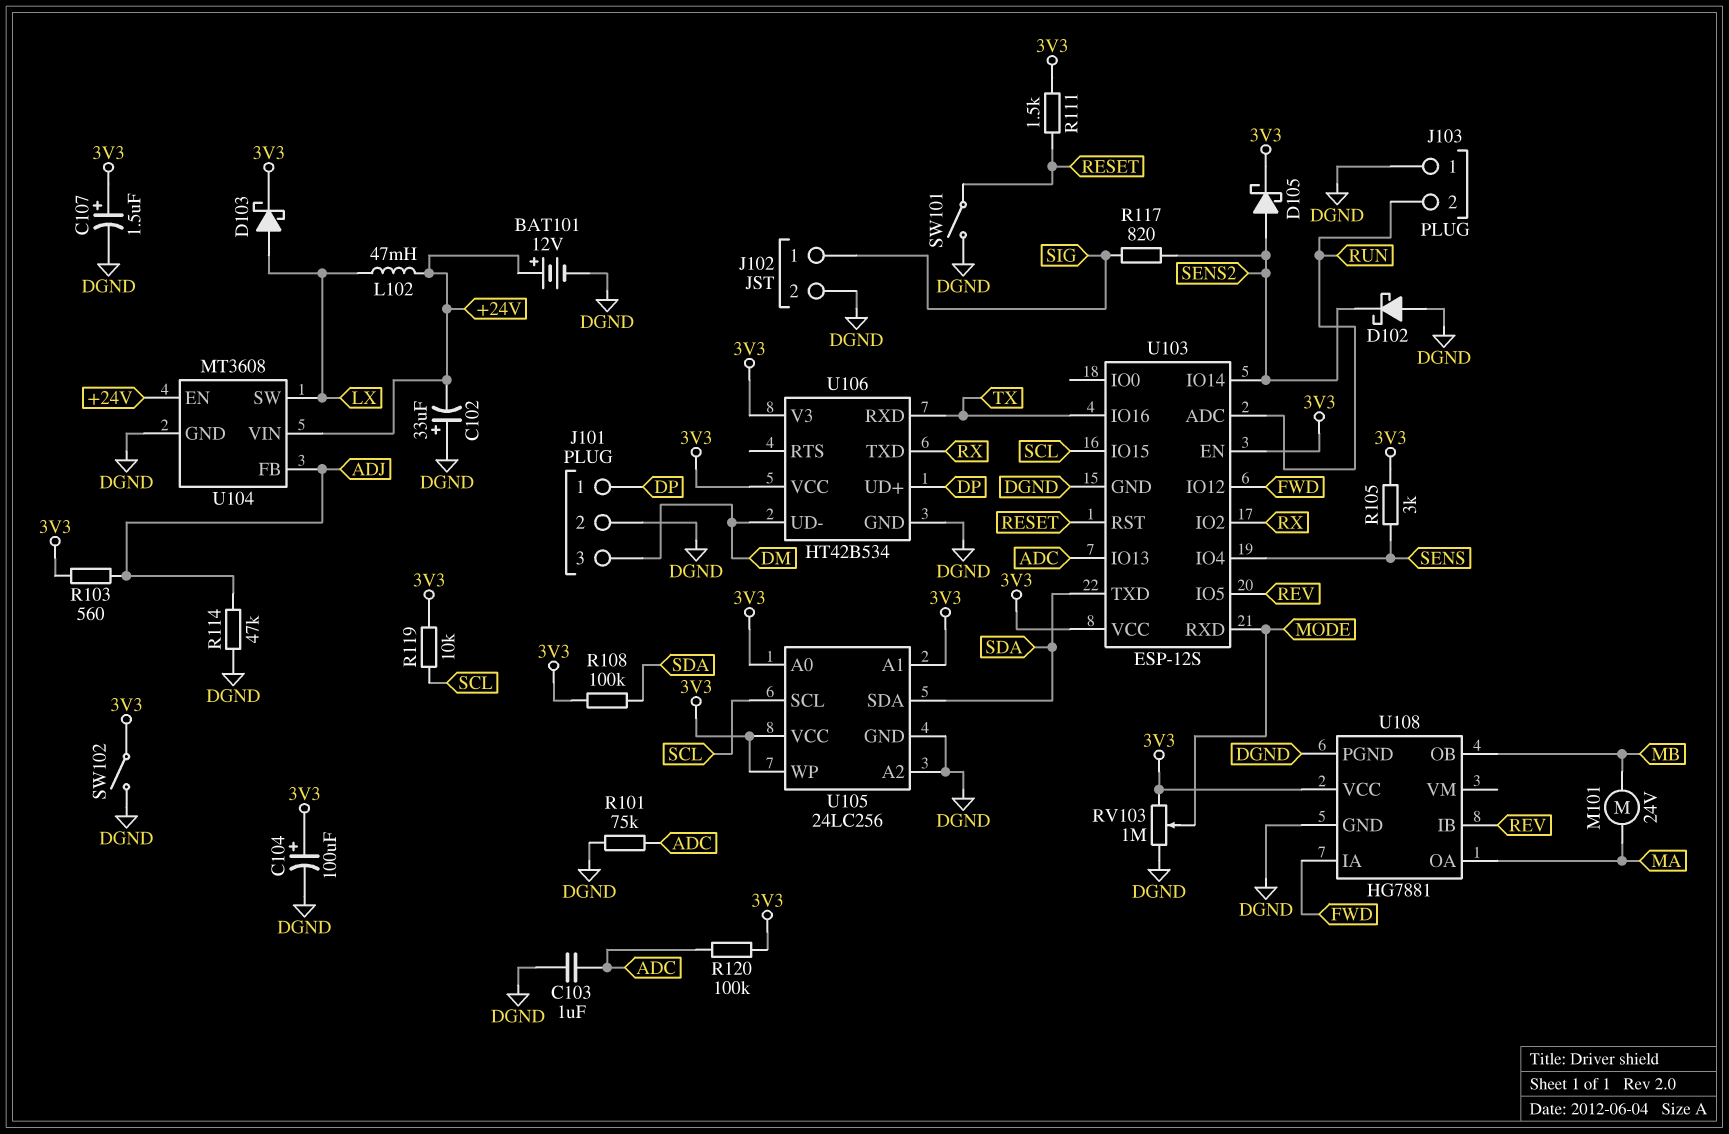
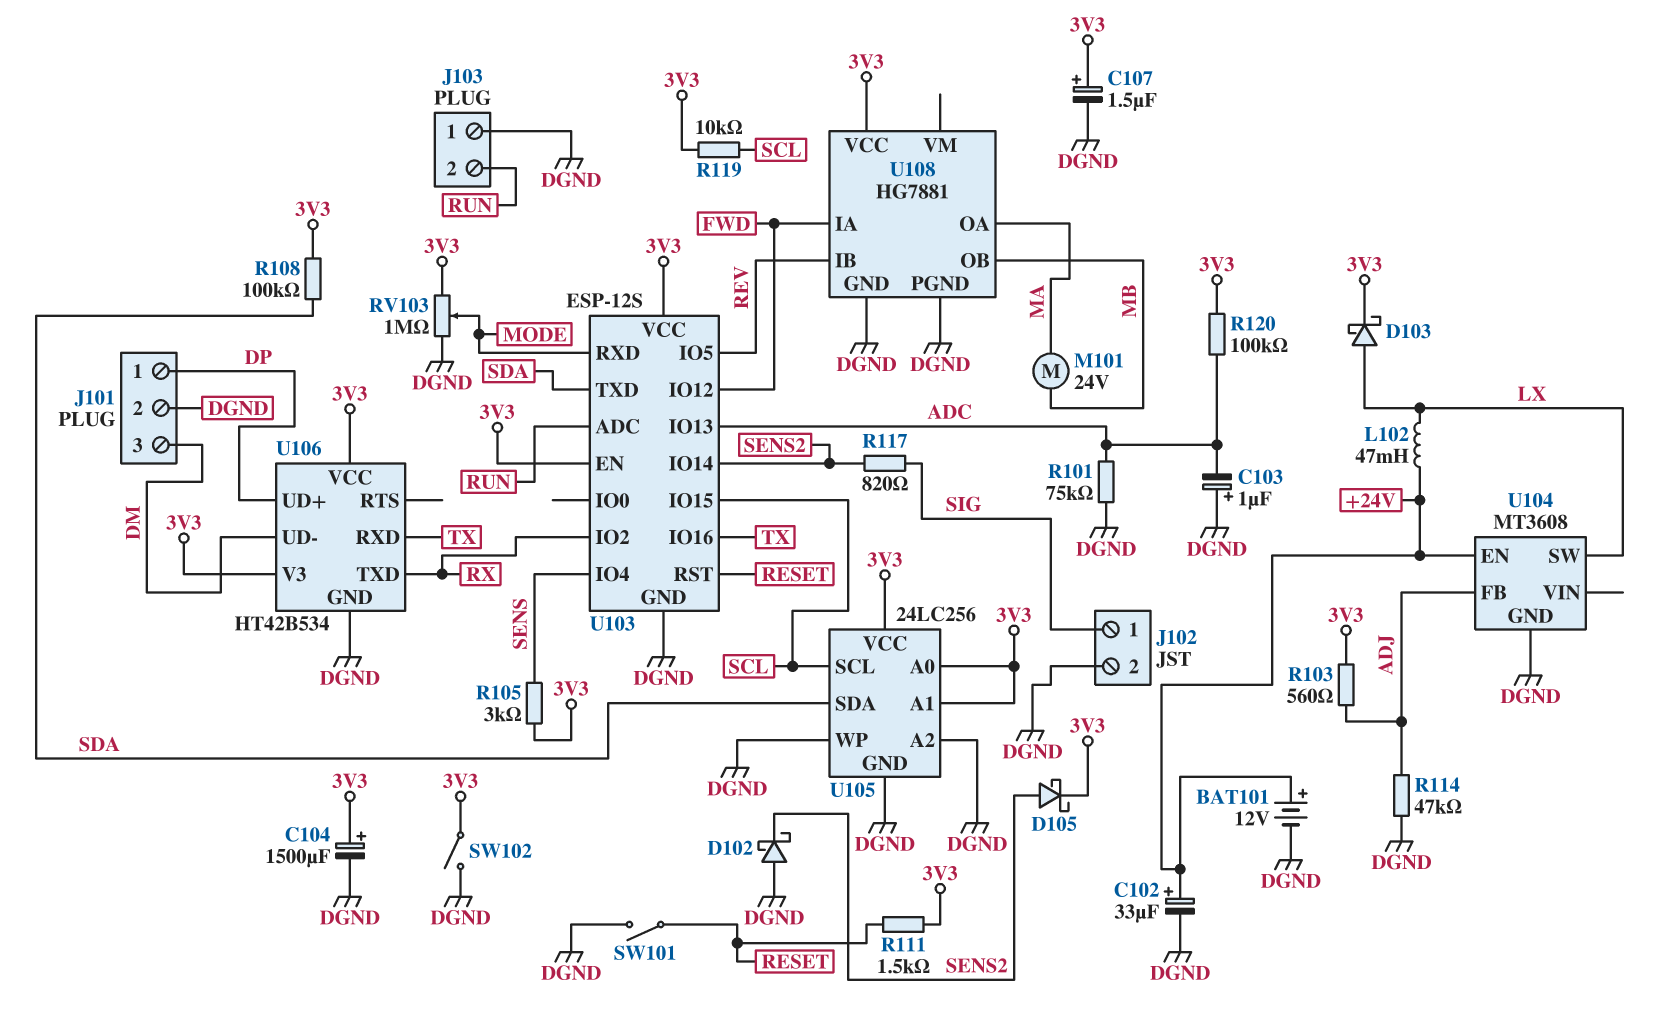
C102: 33uF (plus DGND, minus +24V) -> 33uF (plus +24V, minus DGND)
C103: 1uF (ADC, DGND) -> 1uF (plus DGND, minus ADC)
C104: 100uF (plus 3V3, minus DGND) -> 1500uF (plus 3V3, minus DGND)
U104 pin VIN: +24V -> none
U105 pin WP: 3V3 -> DGND

